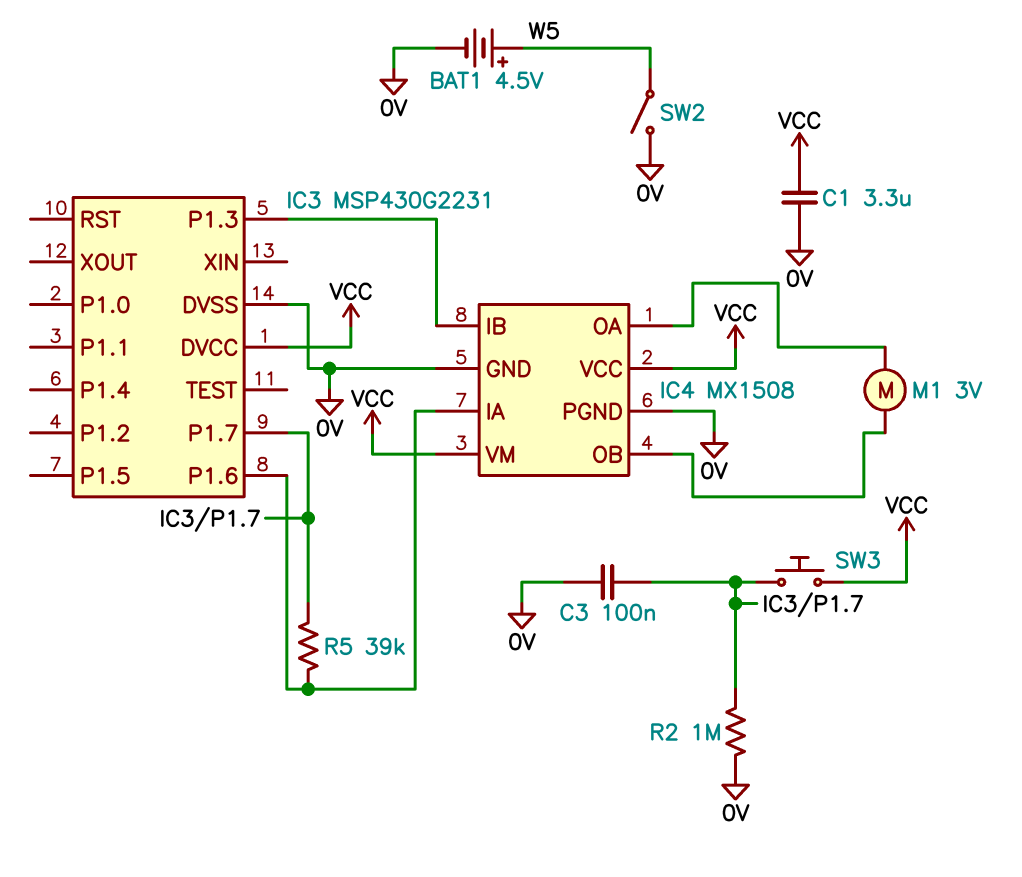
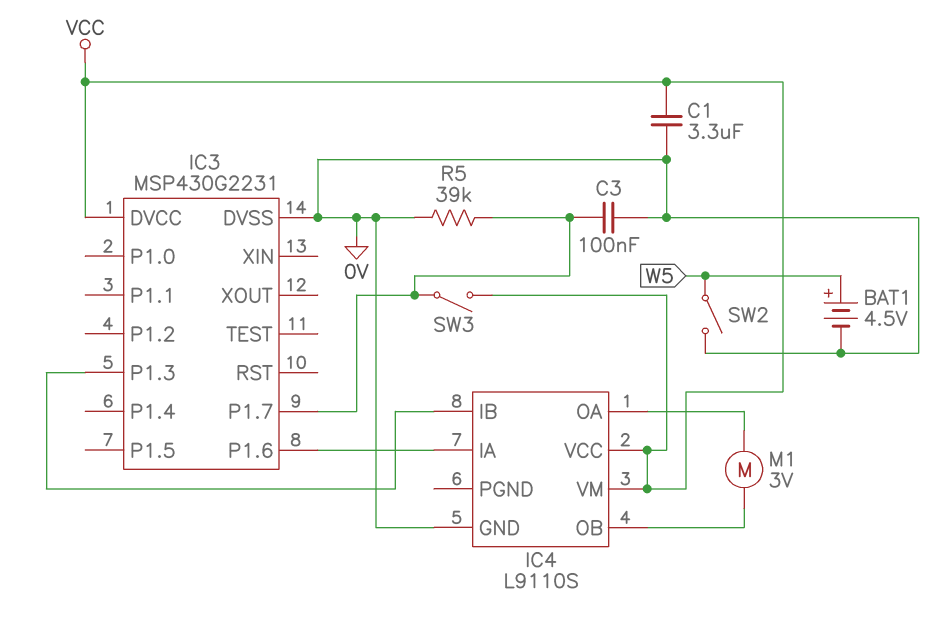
IC4: MX1508 -> L9110S
IC4 pin PGND: 0V -> none
R2: 1M (0V, IC3/P1.7) -> none
R5: 39k (IC3/P1.6, IC3/P1.7) -> 39k (0V, IC3/P1.7)
SW3: button (IC3/P1.7, VCC) -> switch (IC3/P1.7, VCC)

